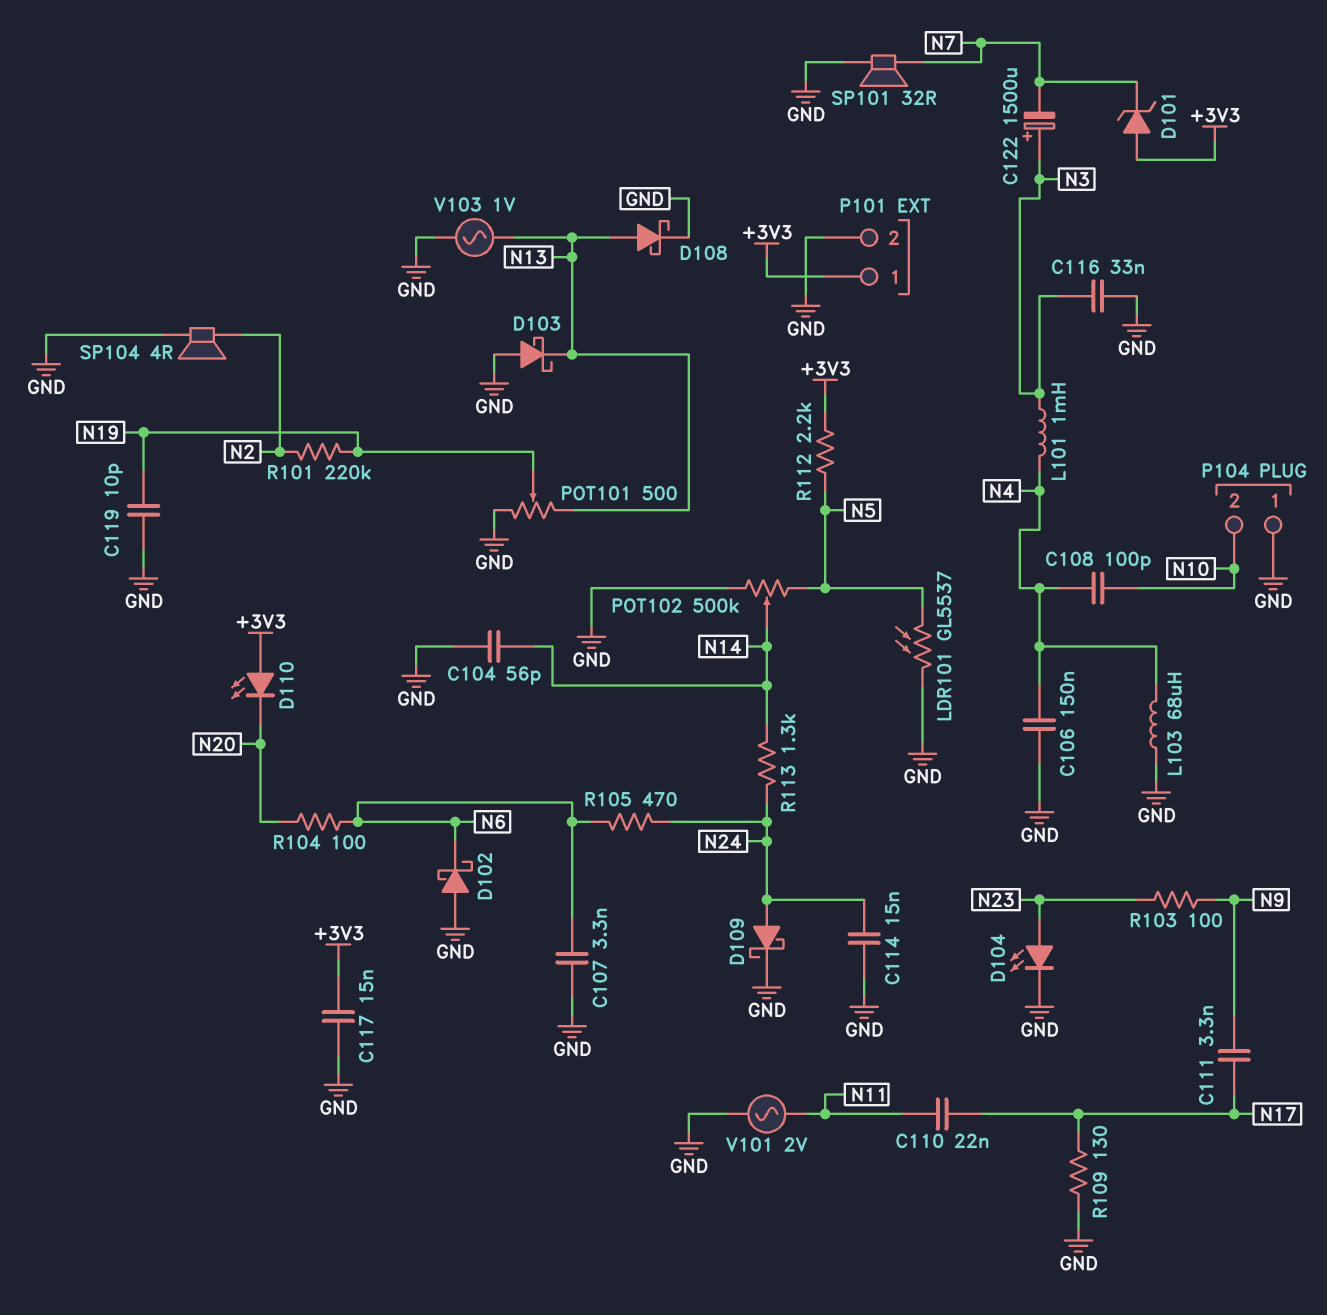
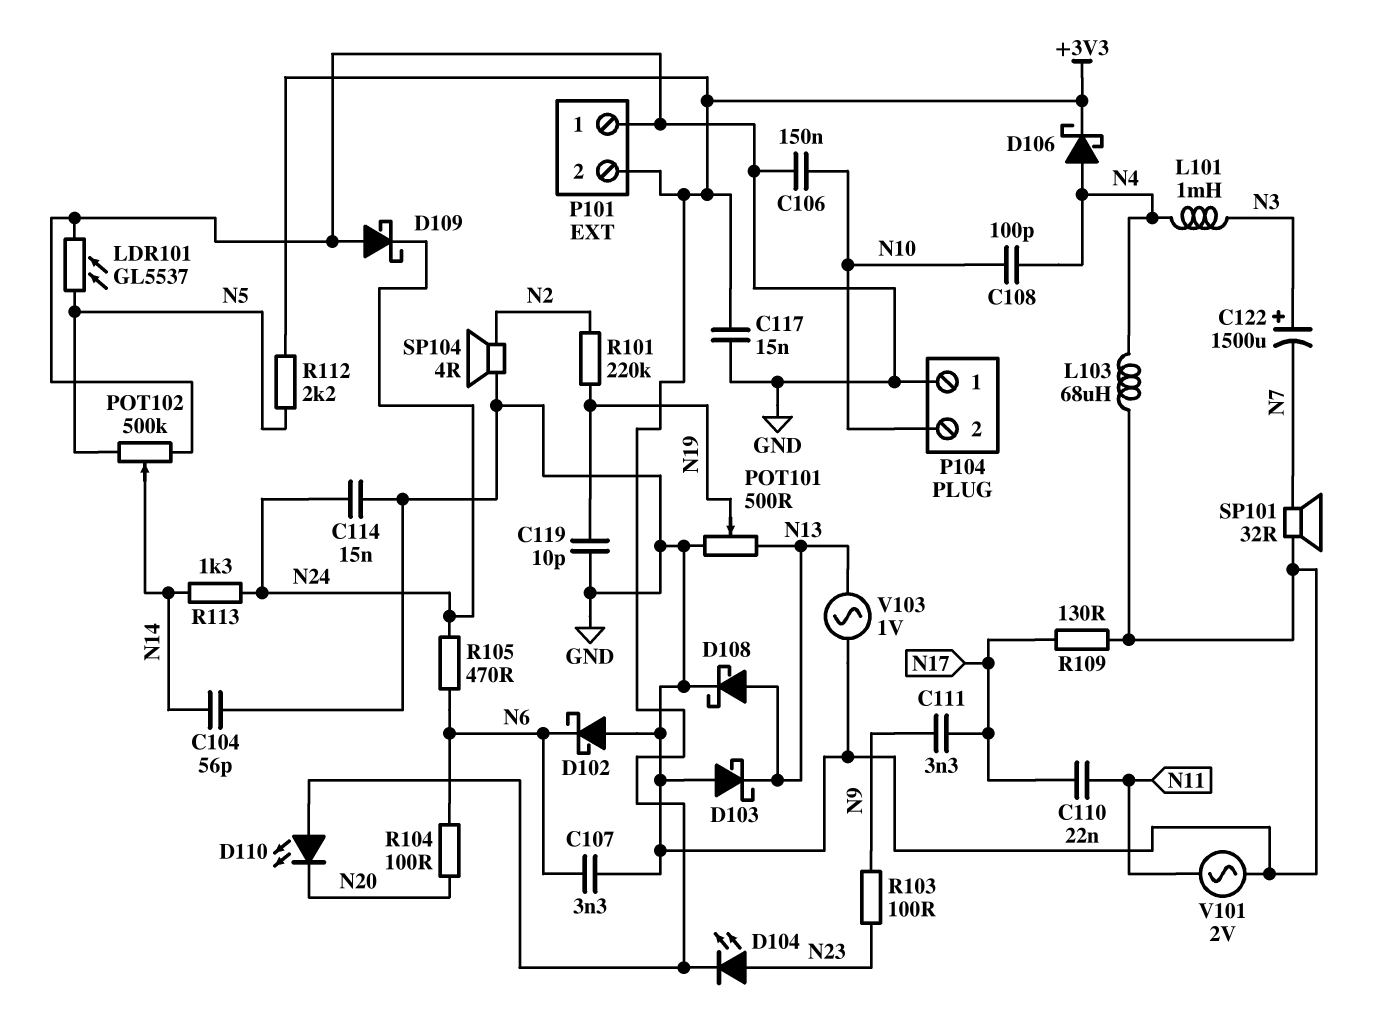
C106: 150nF (GND, N4) -> 150nF (GND, N10)
C116: 33nF (GND, N3) -> none
D101: zener (A +3V3, K N7) -> none
D104: LED (A N23, K GND) -> LED (A N23, K +3V3)
D106: none -> schottky (A N4, K +3V3)
D109: schottky (A N24, K GND) -> schottky (A GND, K N24)
P101 pin 1: +3V3 -> GND
P101 pin 2: GND -> +3V3

